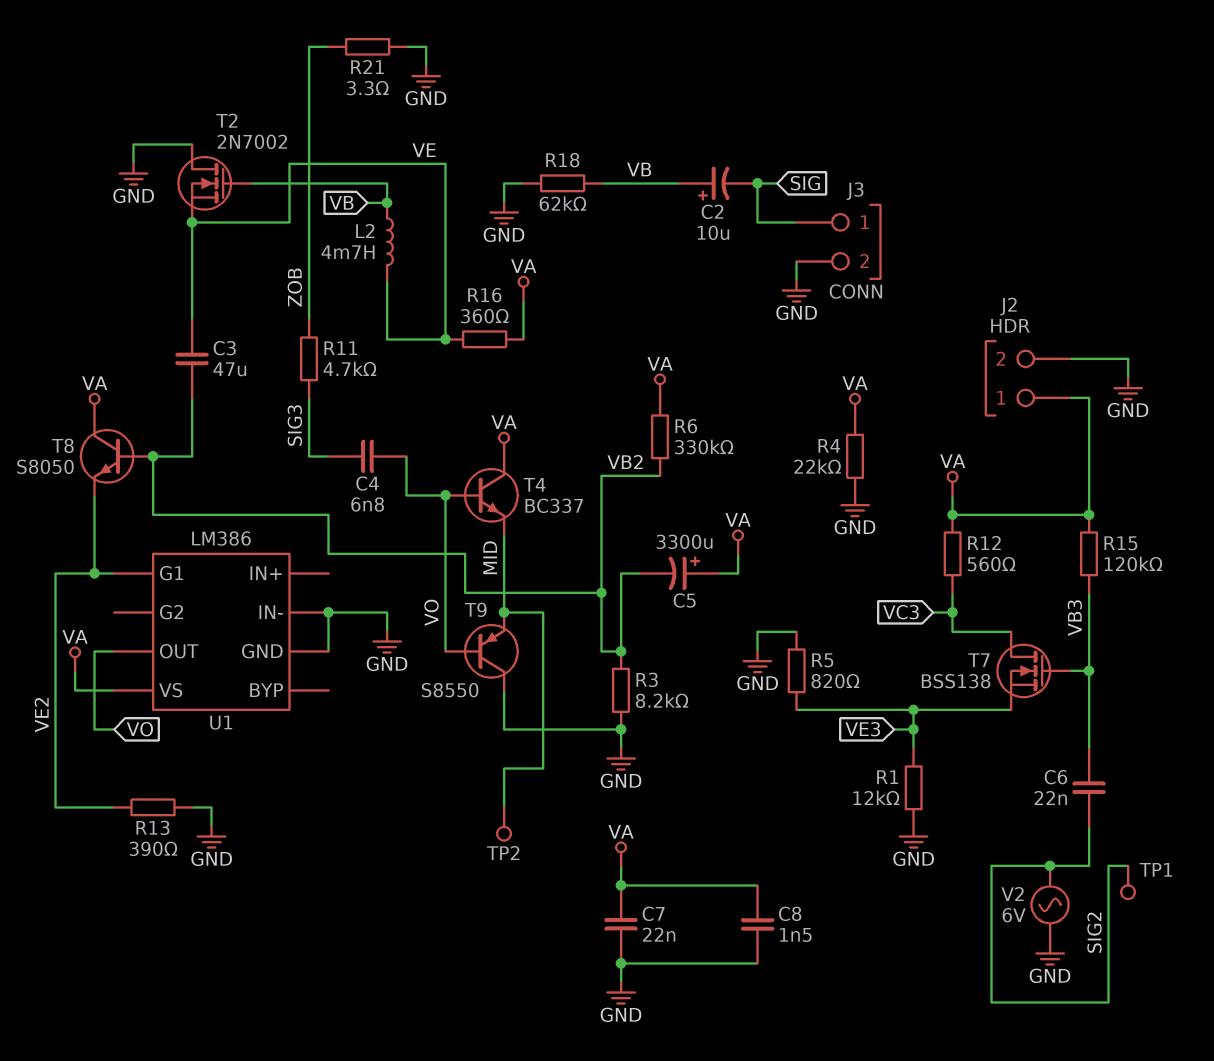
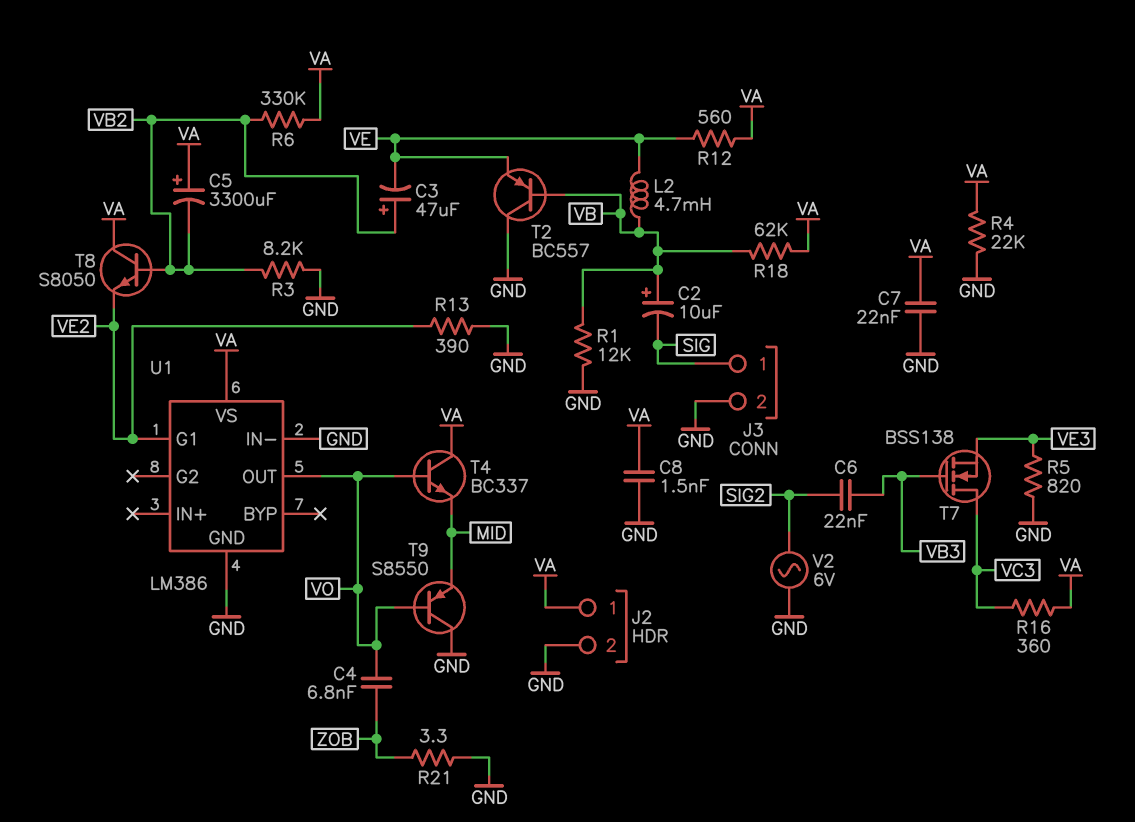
C3: 47uF (VB2, VE) -> 47uF (plus VB2, minus VE)
C4: 6.8nF (SIG3, VO) -> 6.8nF (VO, ZOB)
R1: 12k (GND, VE3) -> 12k (GND, VB)
R11: 4.7k (SIG3, ZOB) -> none
R12: 560 (VA, VC3) -> 560 (VA, VE)
R15: 120k (VA, VB3) -> none
R16: 360 (VA, VE) -> 360 (VA, VC3)
R18: 62k (GND, VB) -> 62k (VA, VB)
T2: NMOS 2N7002 (G VB, D GND, S VE) -> PNP BC557 (B VB, C GND, E VE)
TP1: test point (SIG2) -> none
TP2: test point (MID) -> none

